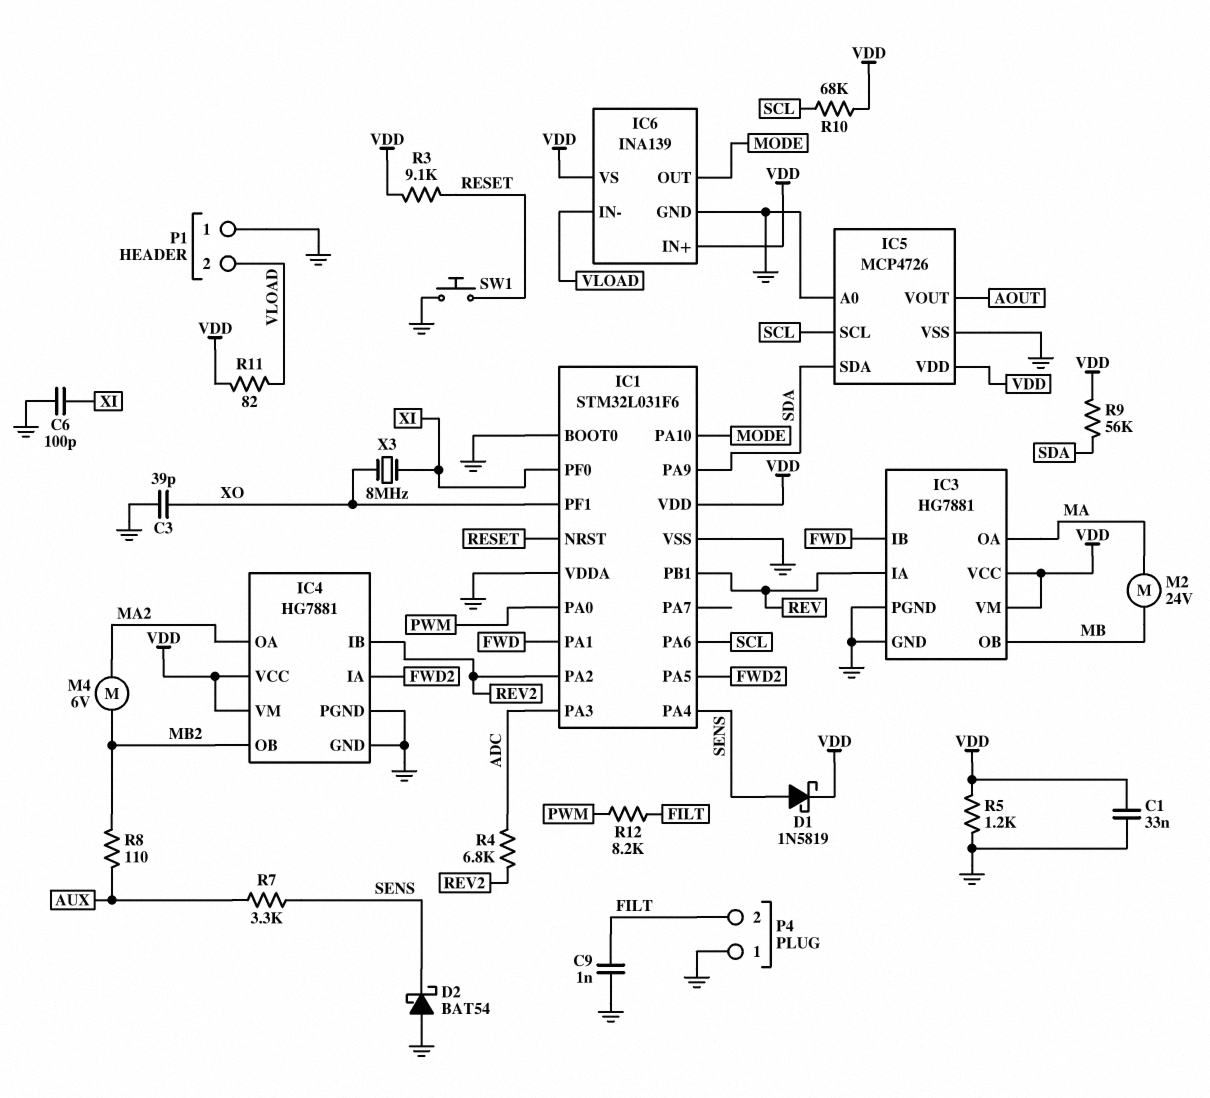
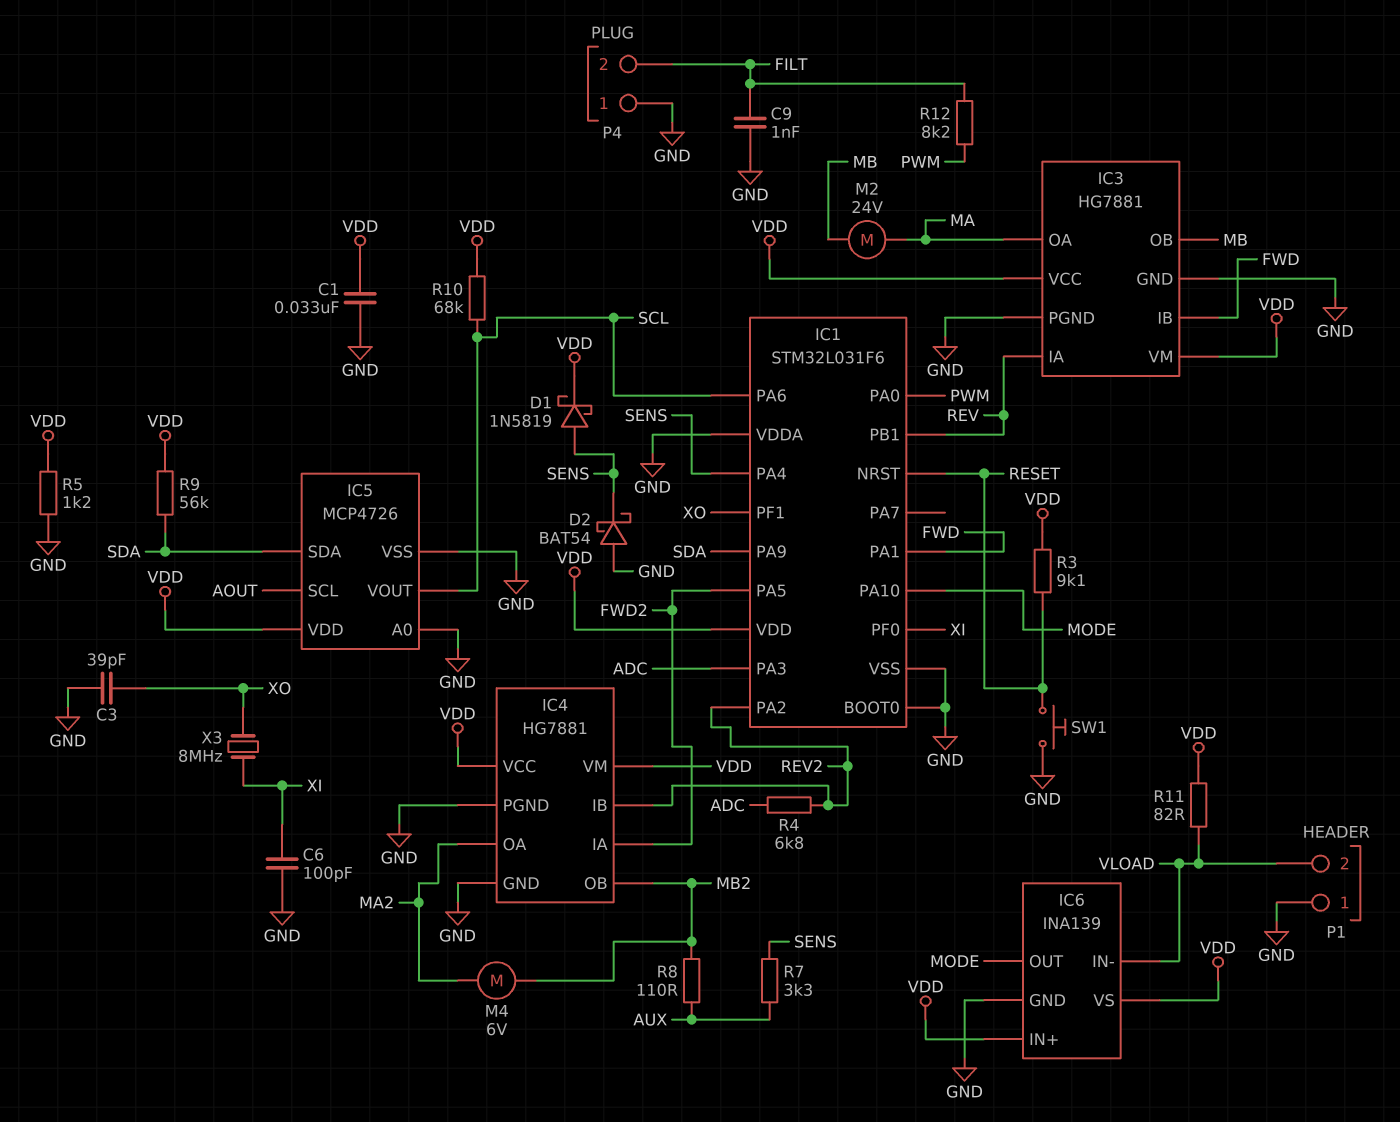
IC5 pin SCL: SCL -> AOUT
IC5 pin VOUT: AOUT -> SCL

